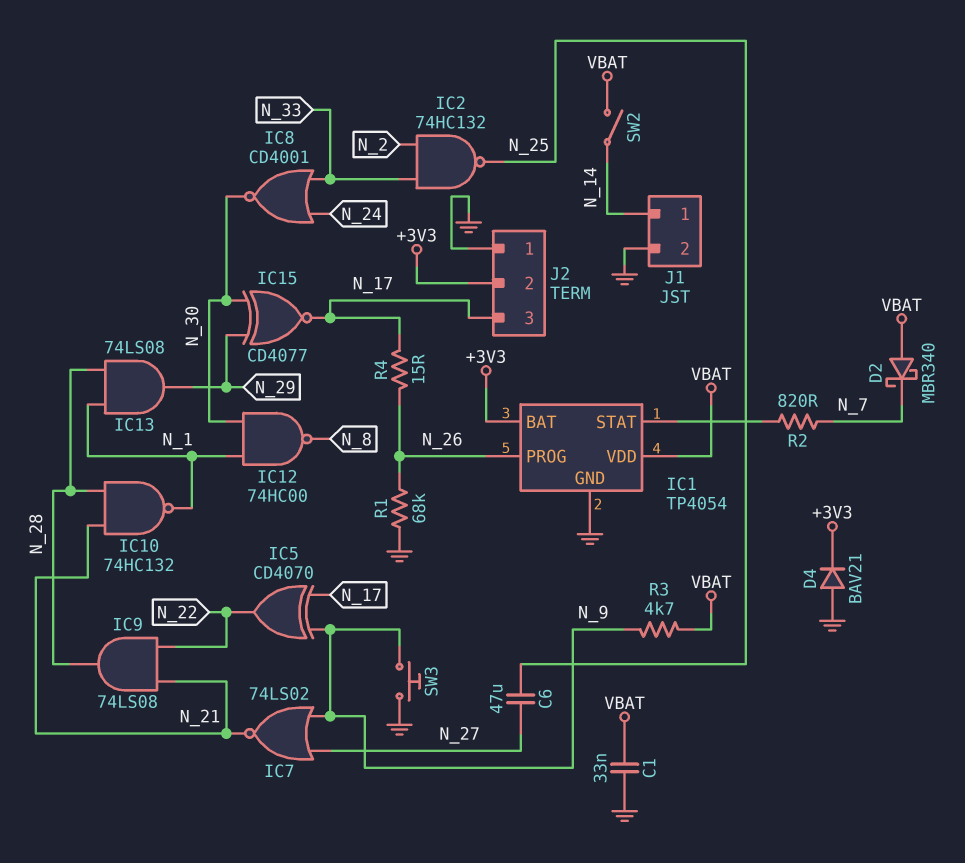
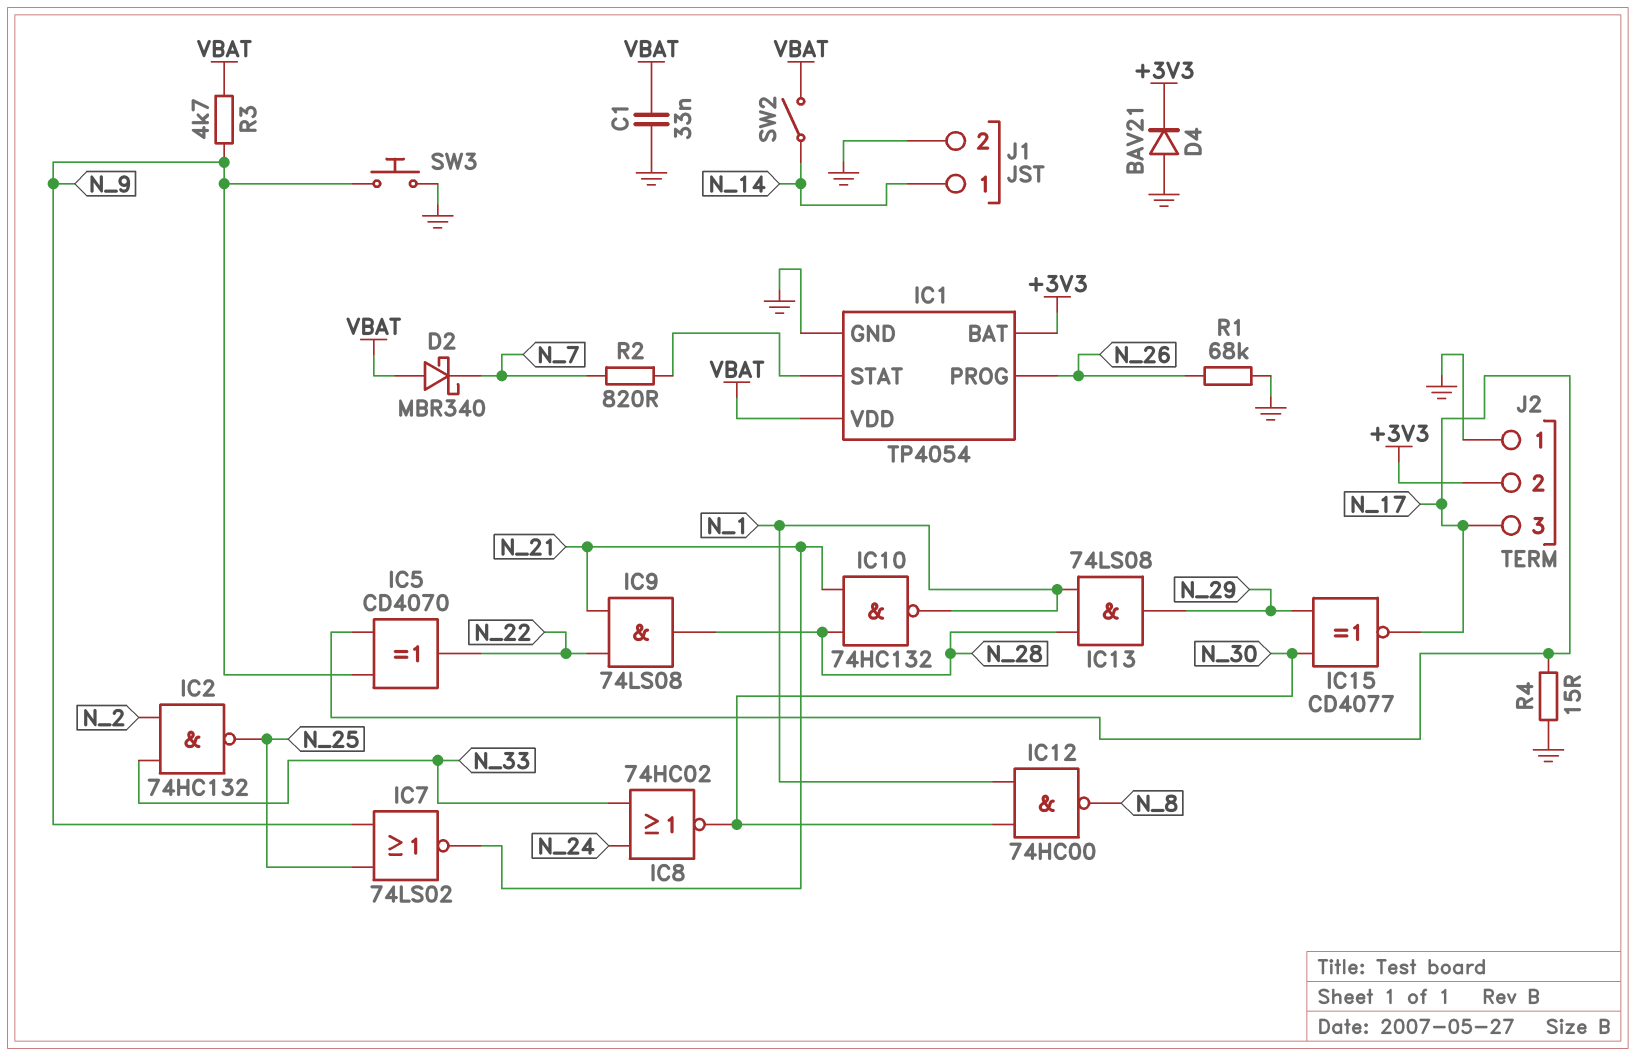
C6: 47uF (N_25, N_27) -> none
IC7: NOR 74LS02 (in N_9, in N_27, out N_21) -> NOR 74LS02 (in N_9, in N_25, out N_21)
IC8: NOR CD4001 (in N_24, in N_33, out N_30) -> NOR 74HC02 (in N_24, in N_33, out N_30)
R4: 15 (N_17, N_26) -> 15 (GND, N_17)

